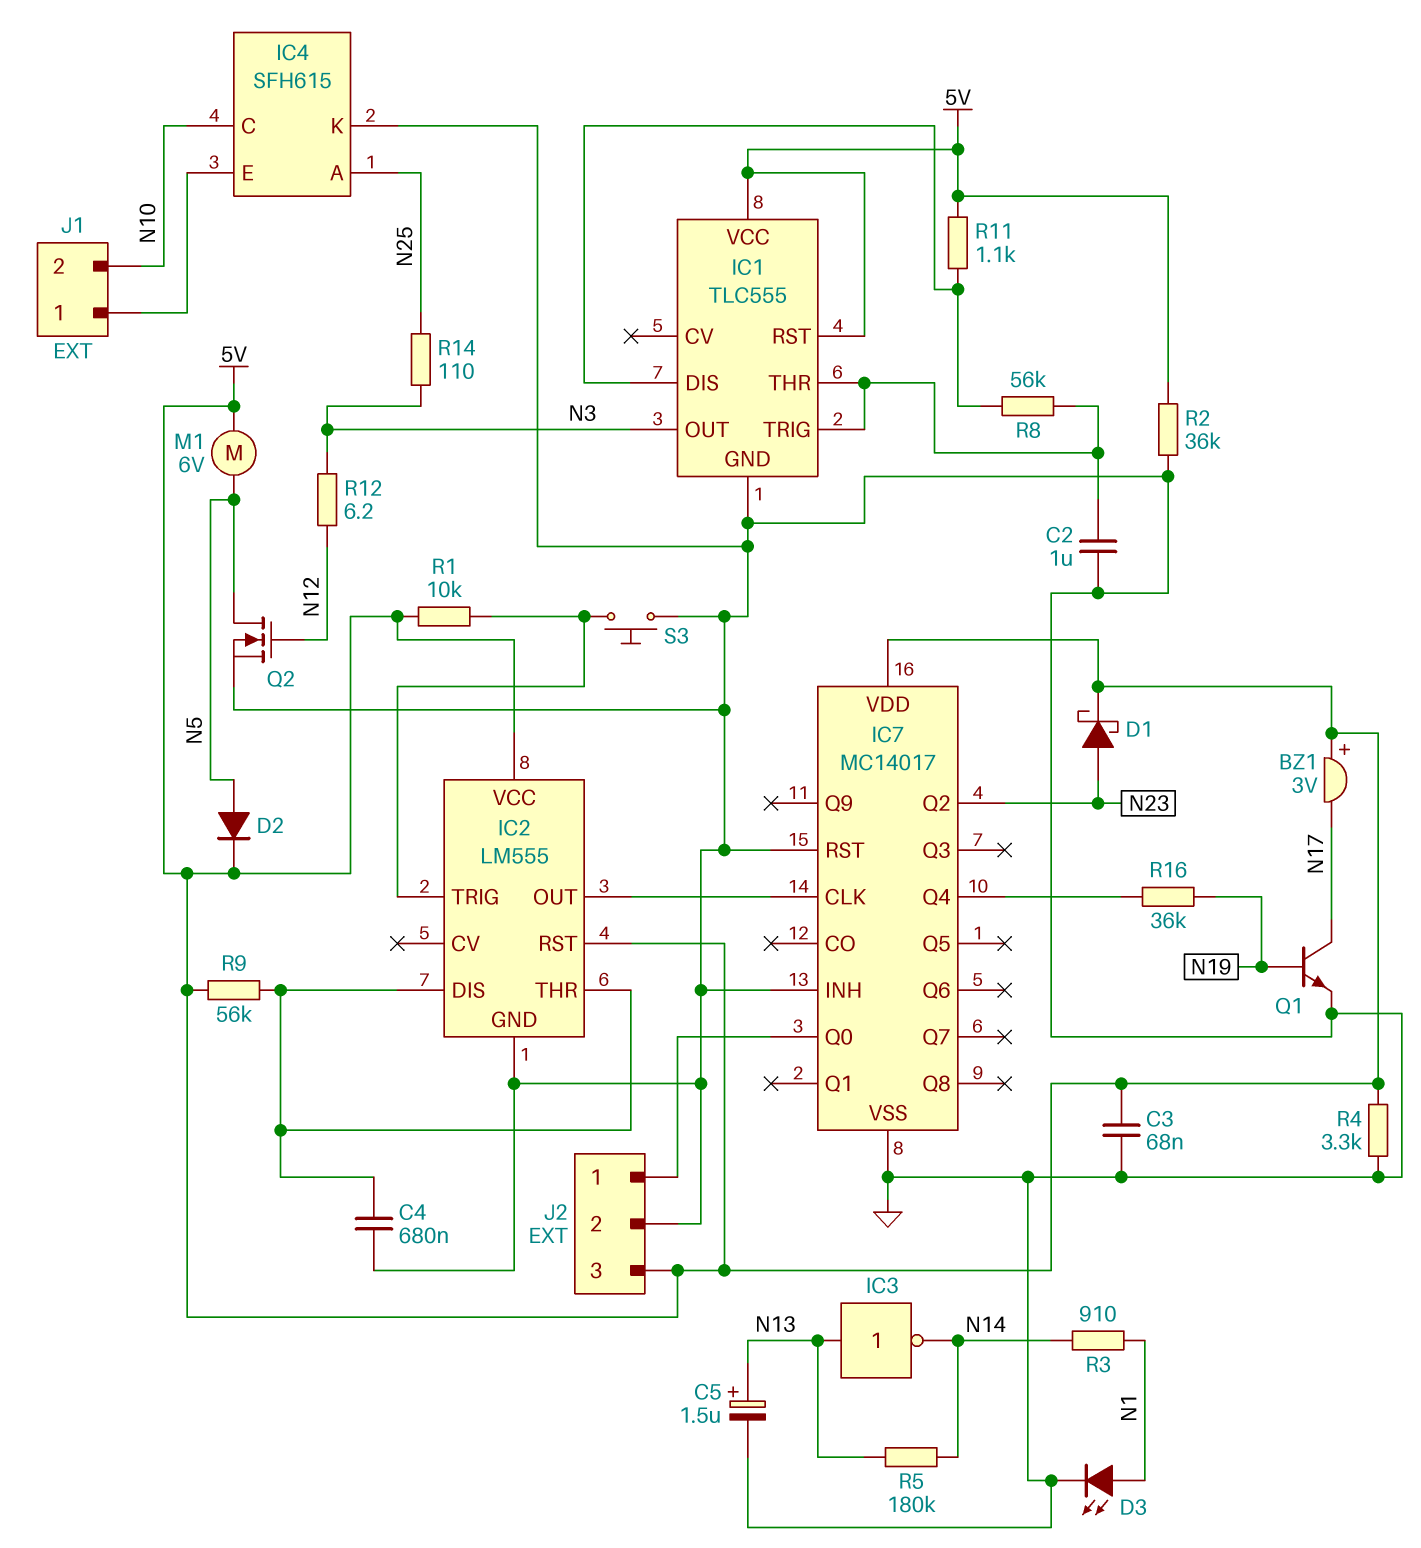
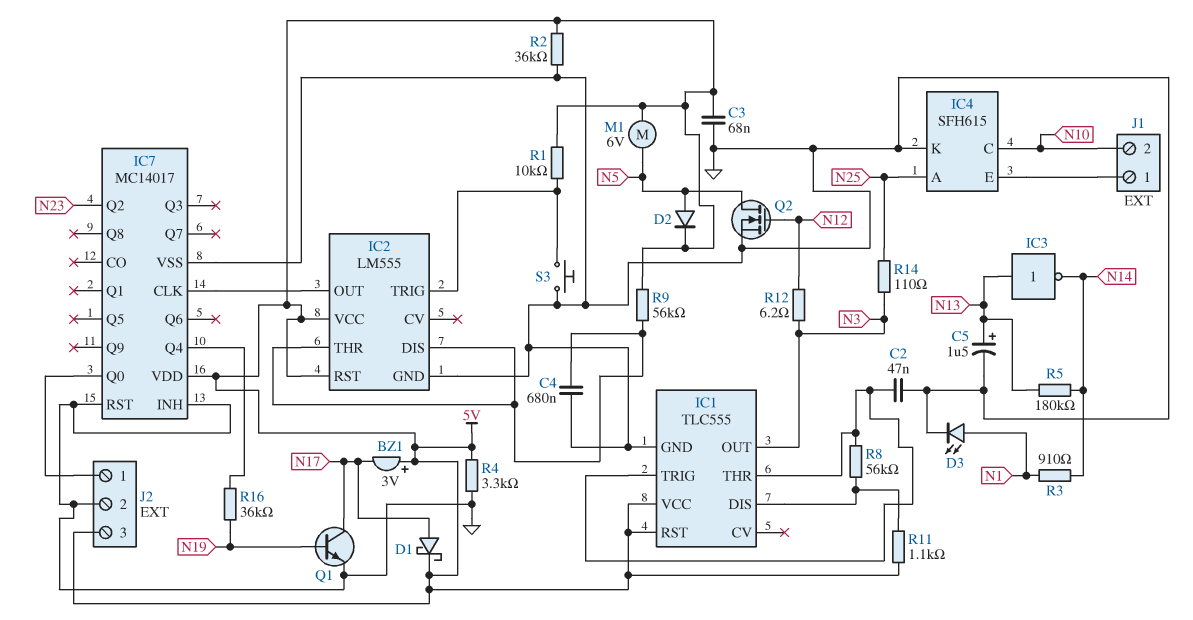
C2: 1uF (GND, IC1/THR) -> 47nF (GND, IC1/THR)
D1: schottky (A N23, K 5V) -> schottky (A N17, K 5V)

